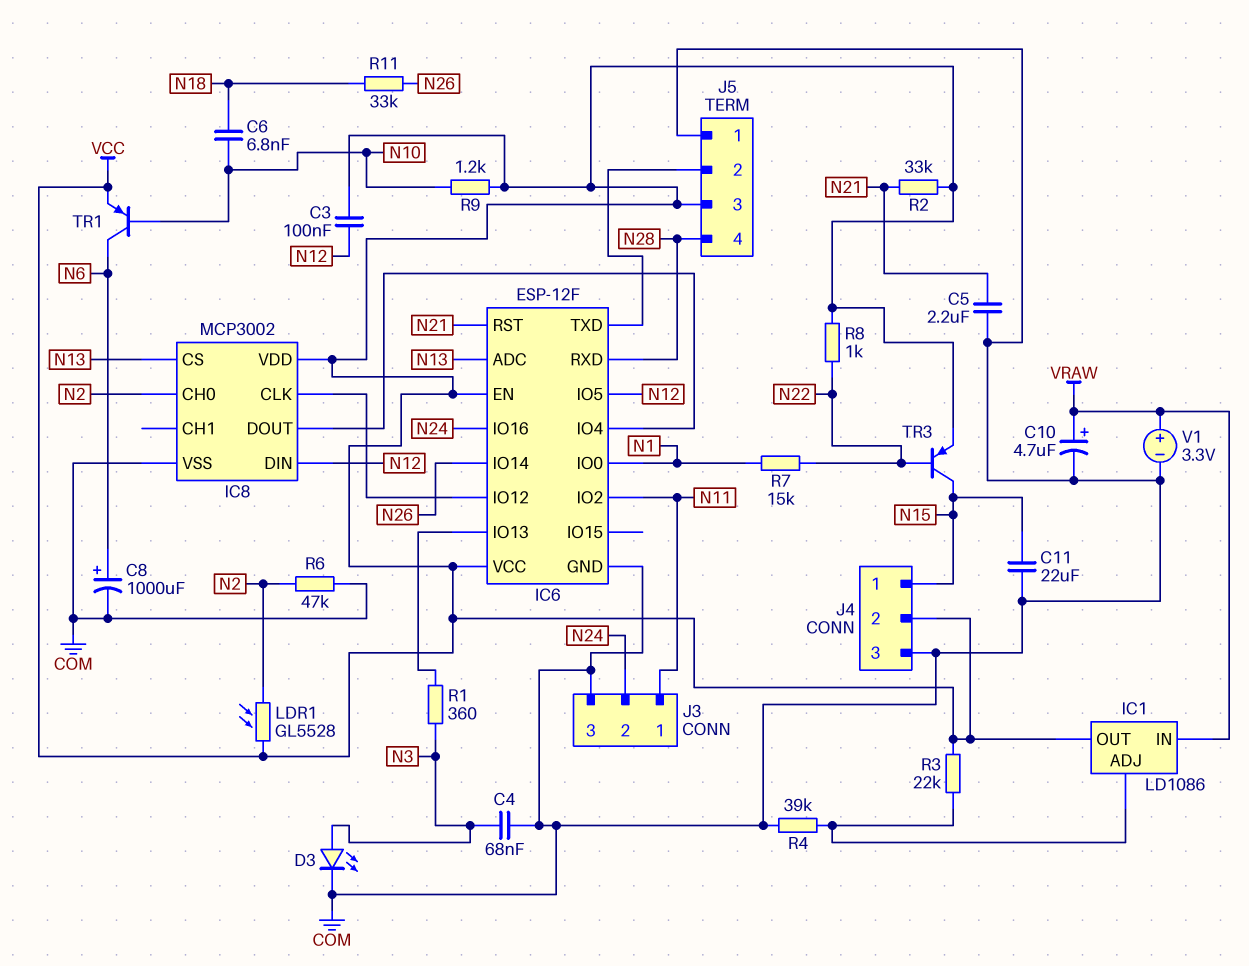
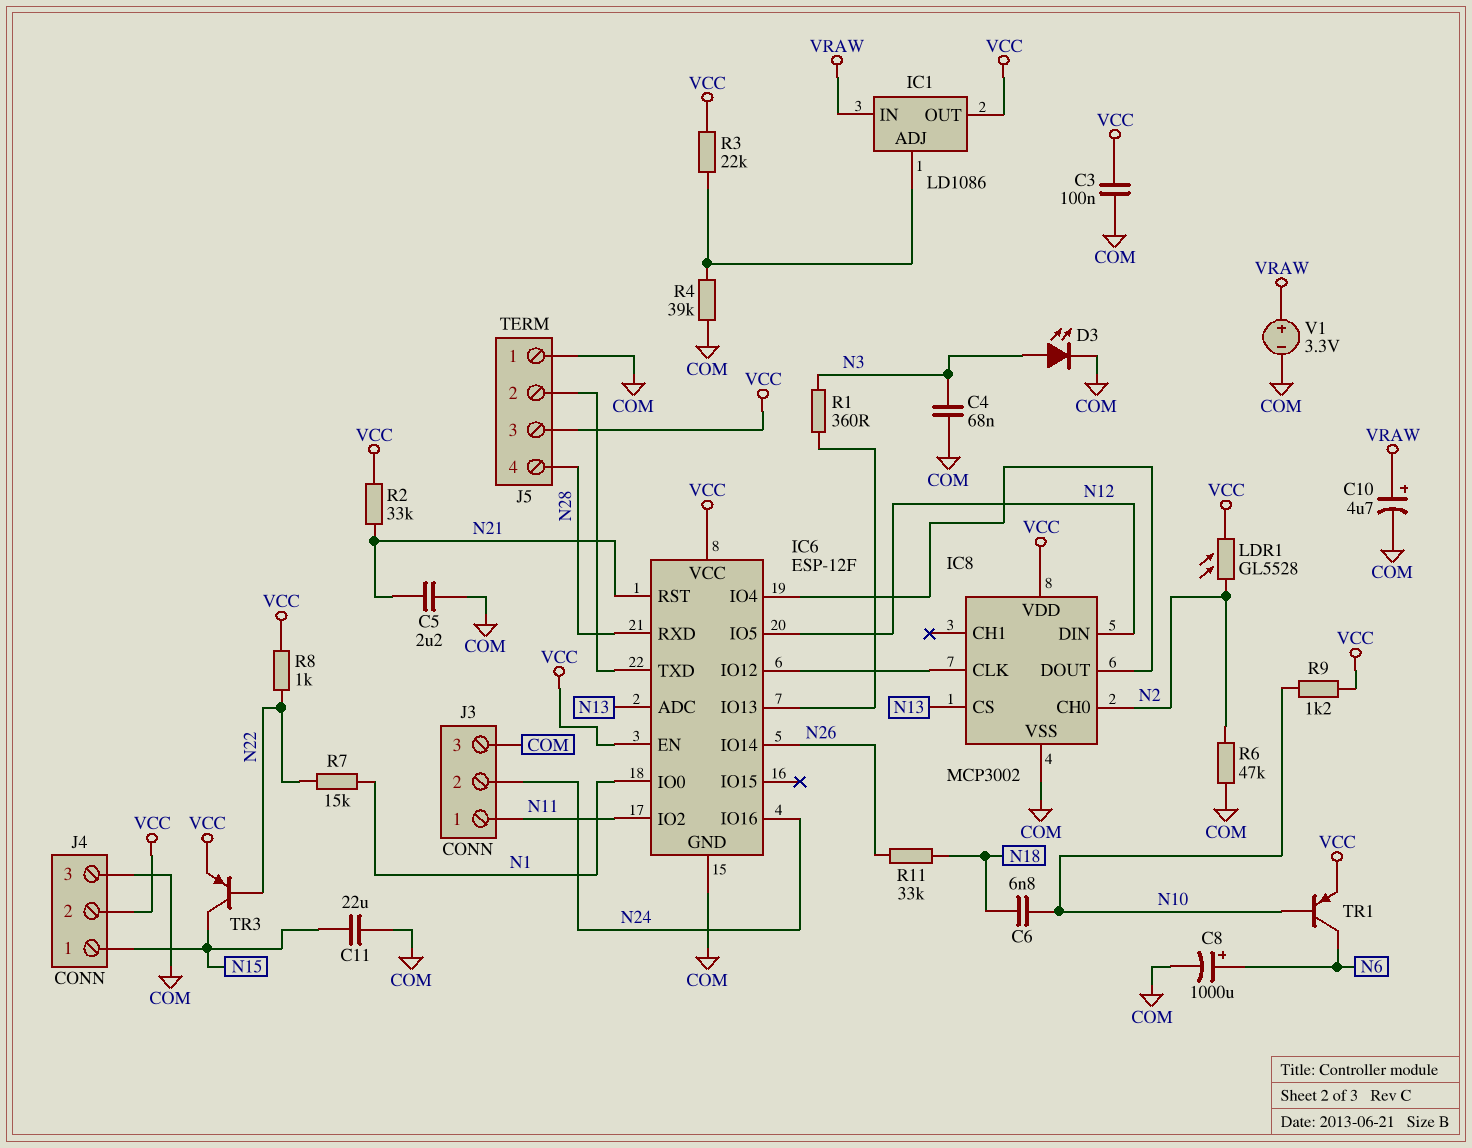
C3: 100nF (N12, VCC) -> 100nF (COM, VCC)

